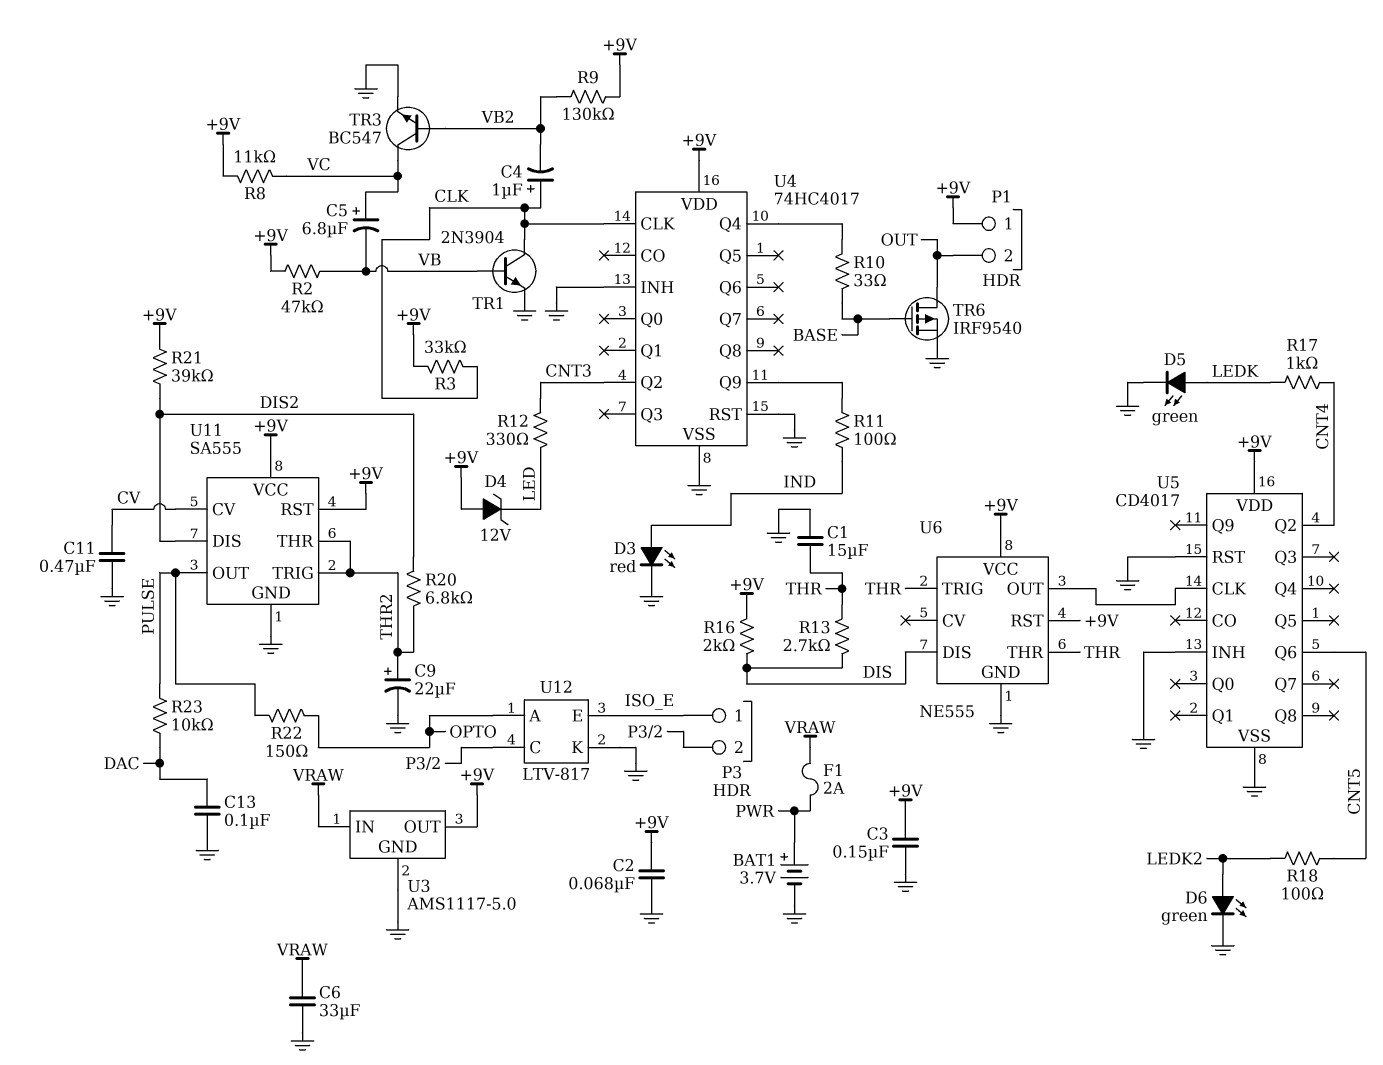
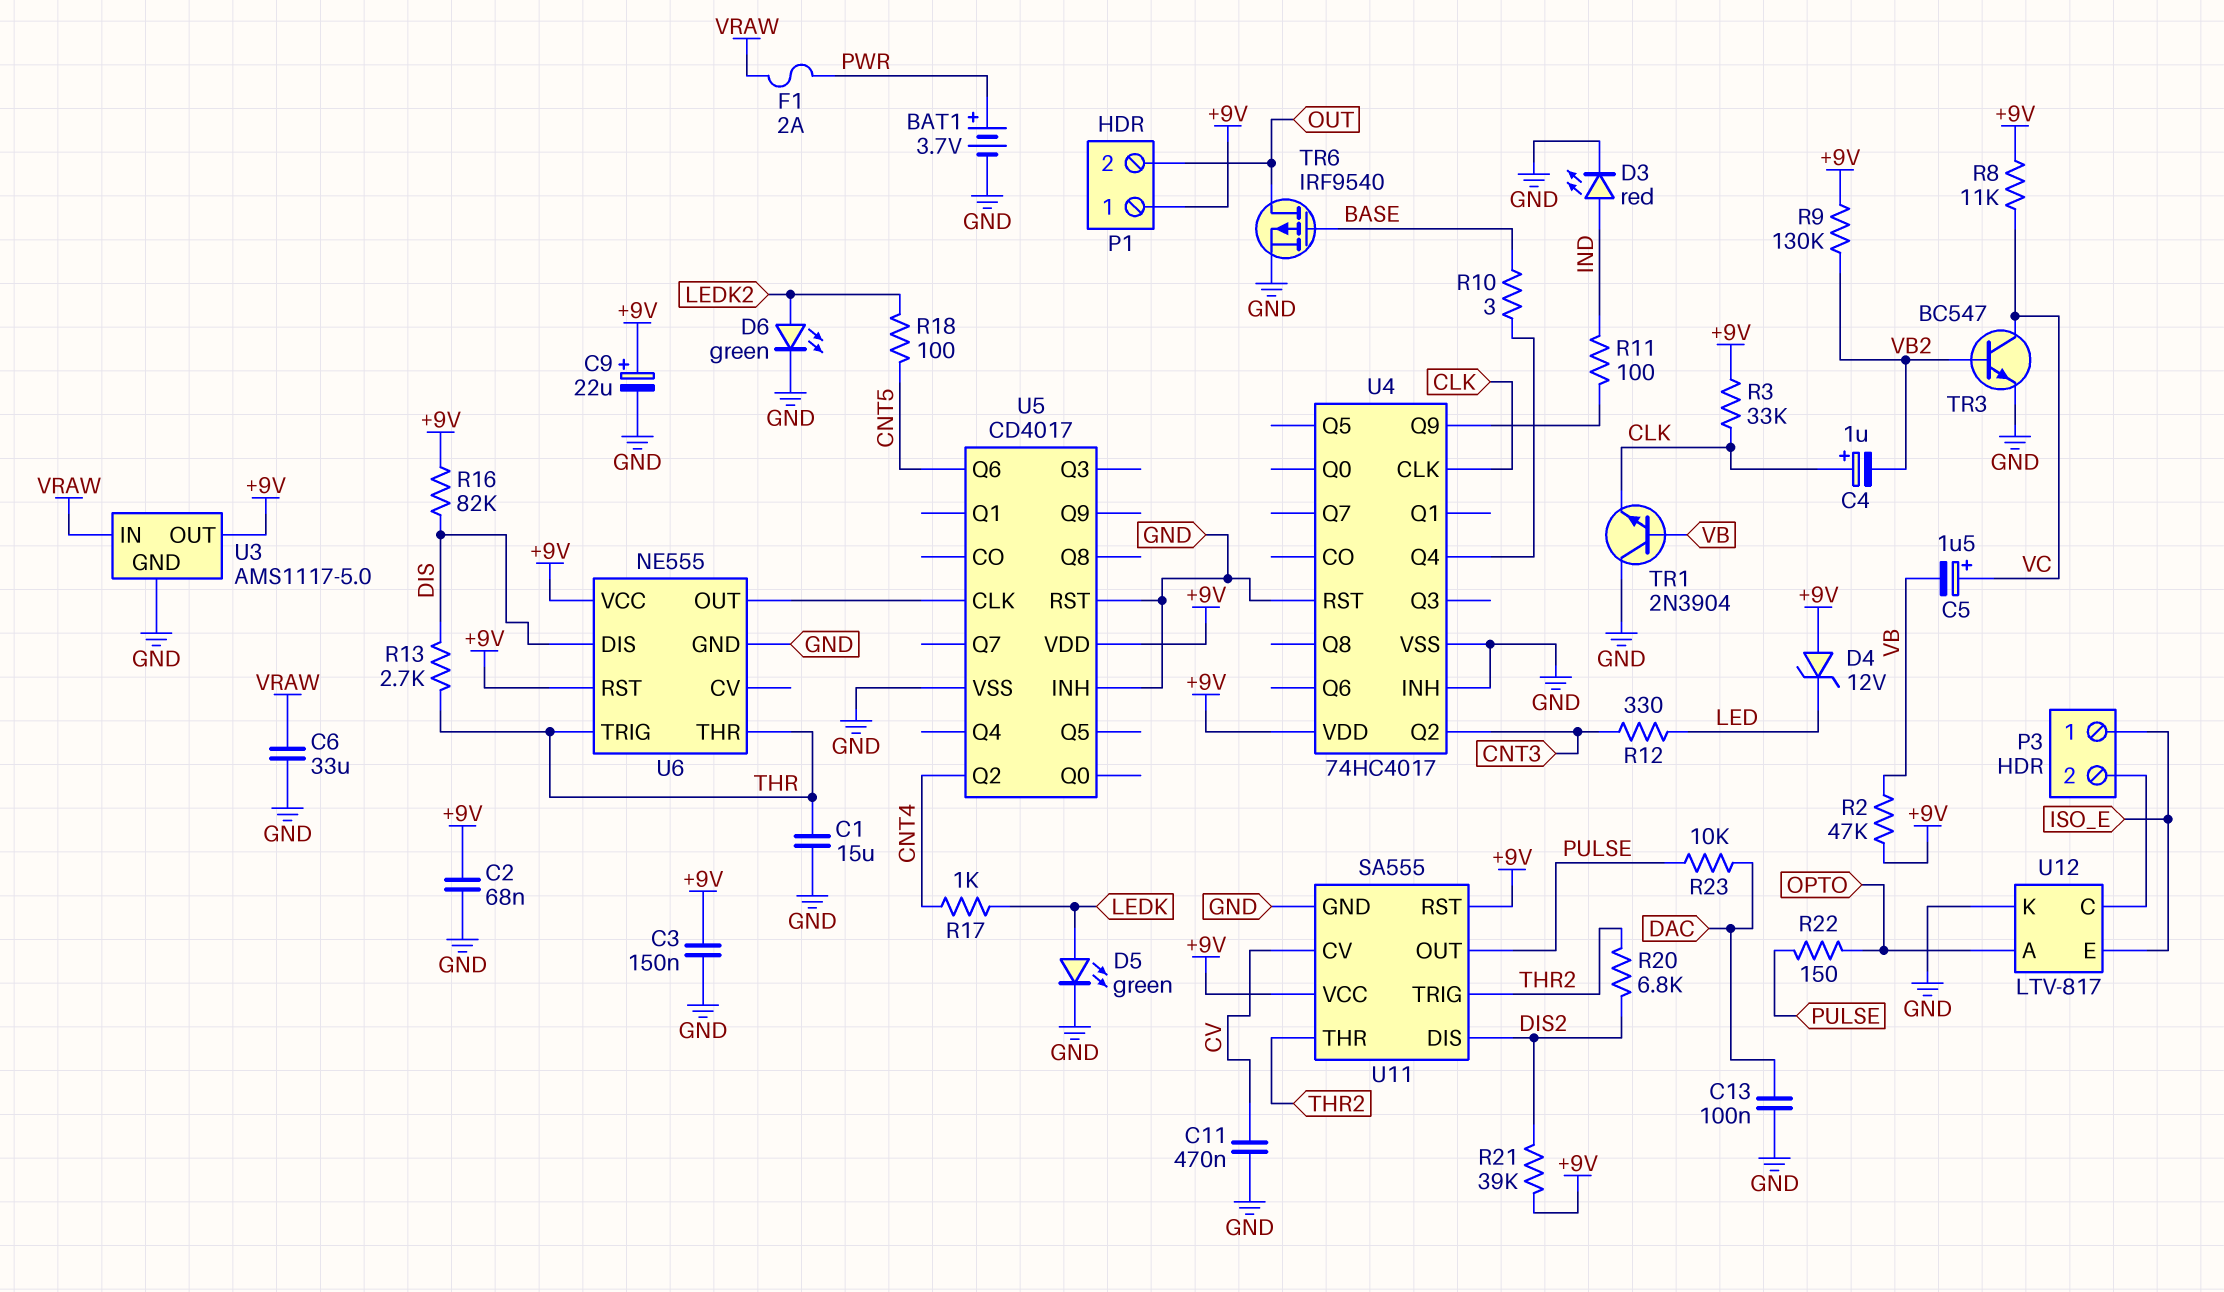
C5: 6.8uF (plus VC, minus VB) -> 1.5uF (plus VC, minus VB)
C9: 22uF (plus THR2, minus GND) -> 22uF (plus +9V, minus GND)
R10: 33 (BASE, U4/Q4) -> 3 (BASE, U4/Q4)
R16: 2k (+9V, DIS) -> 82k (+9V, DIS)
TR1: NPN 2N3904 (B VB, C CLK, E GND) -> NPN 2N3904 (B VB, C GND, E CLK)

